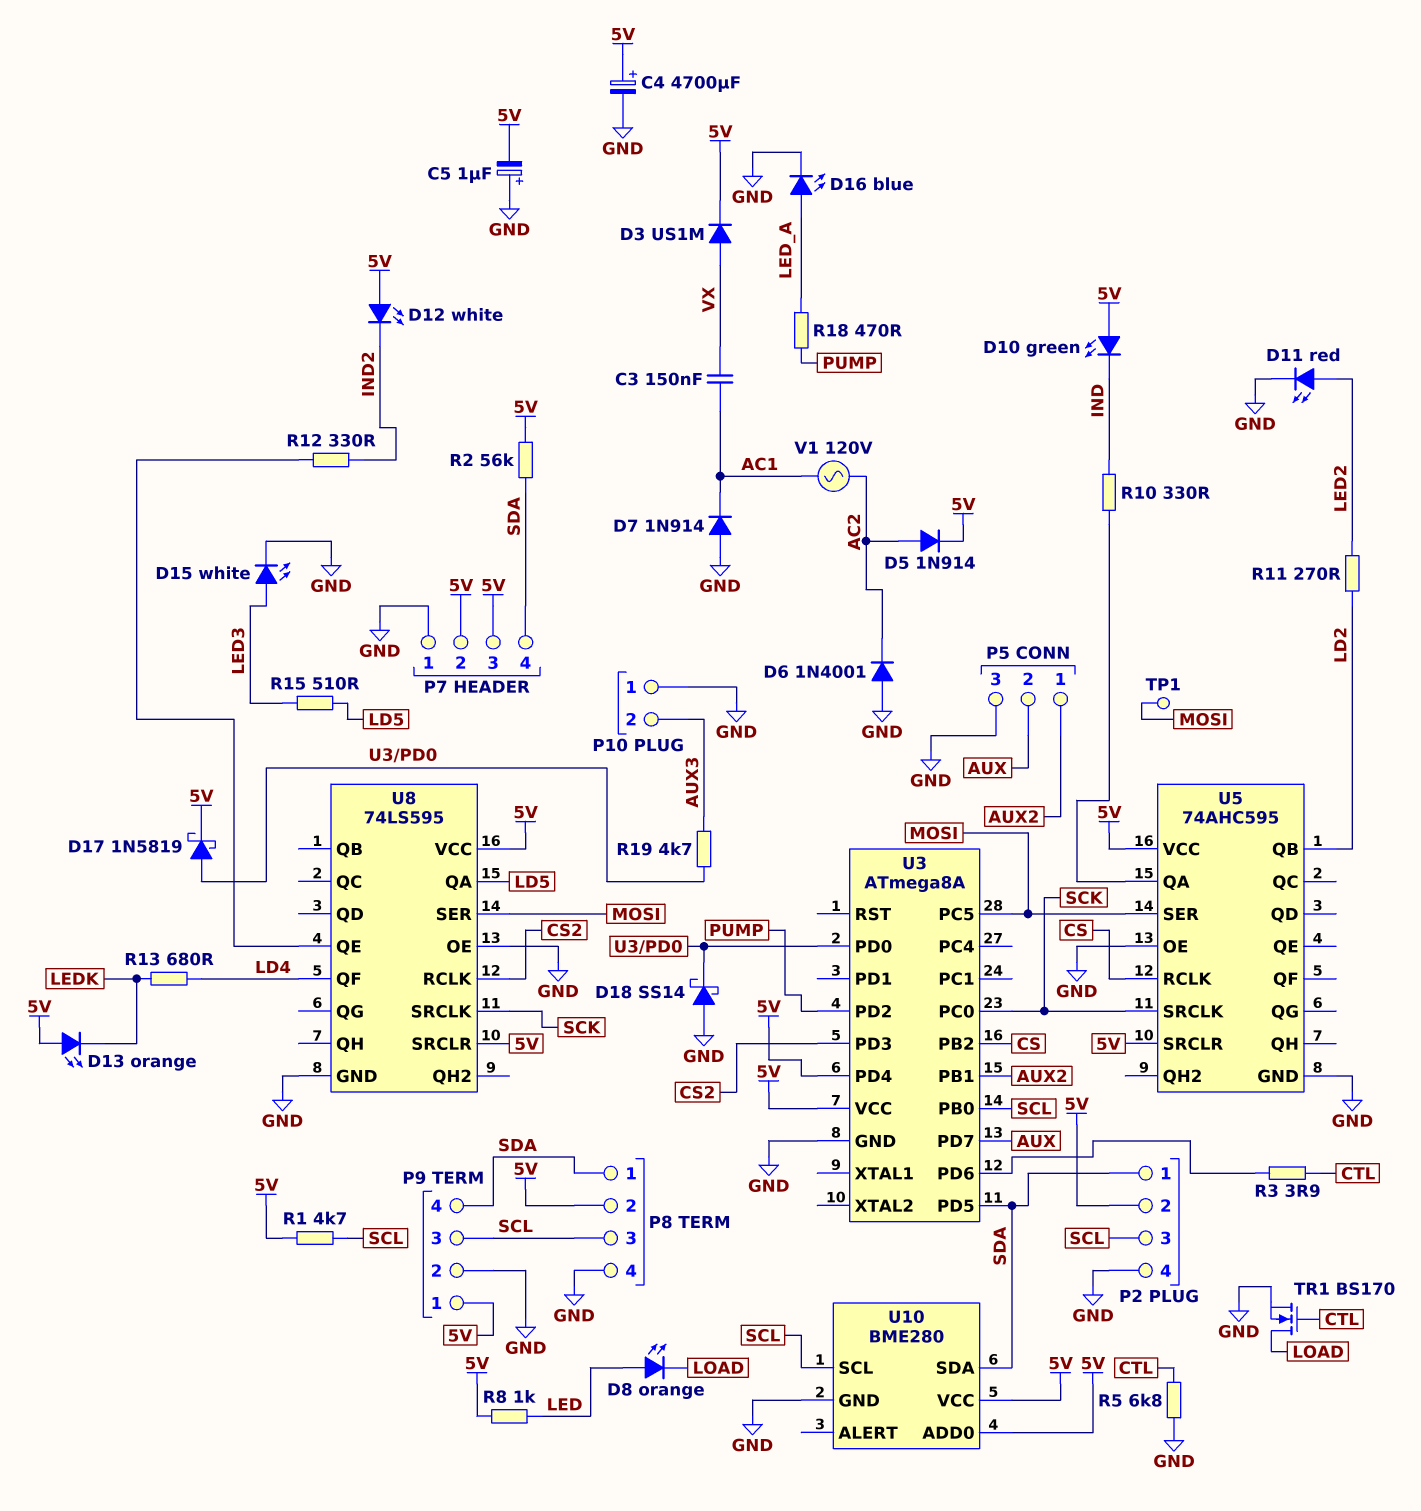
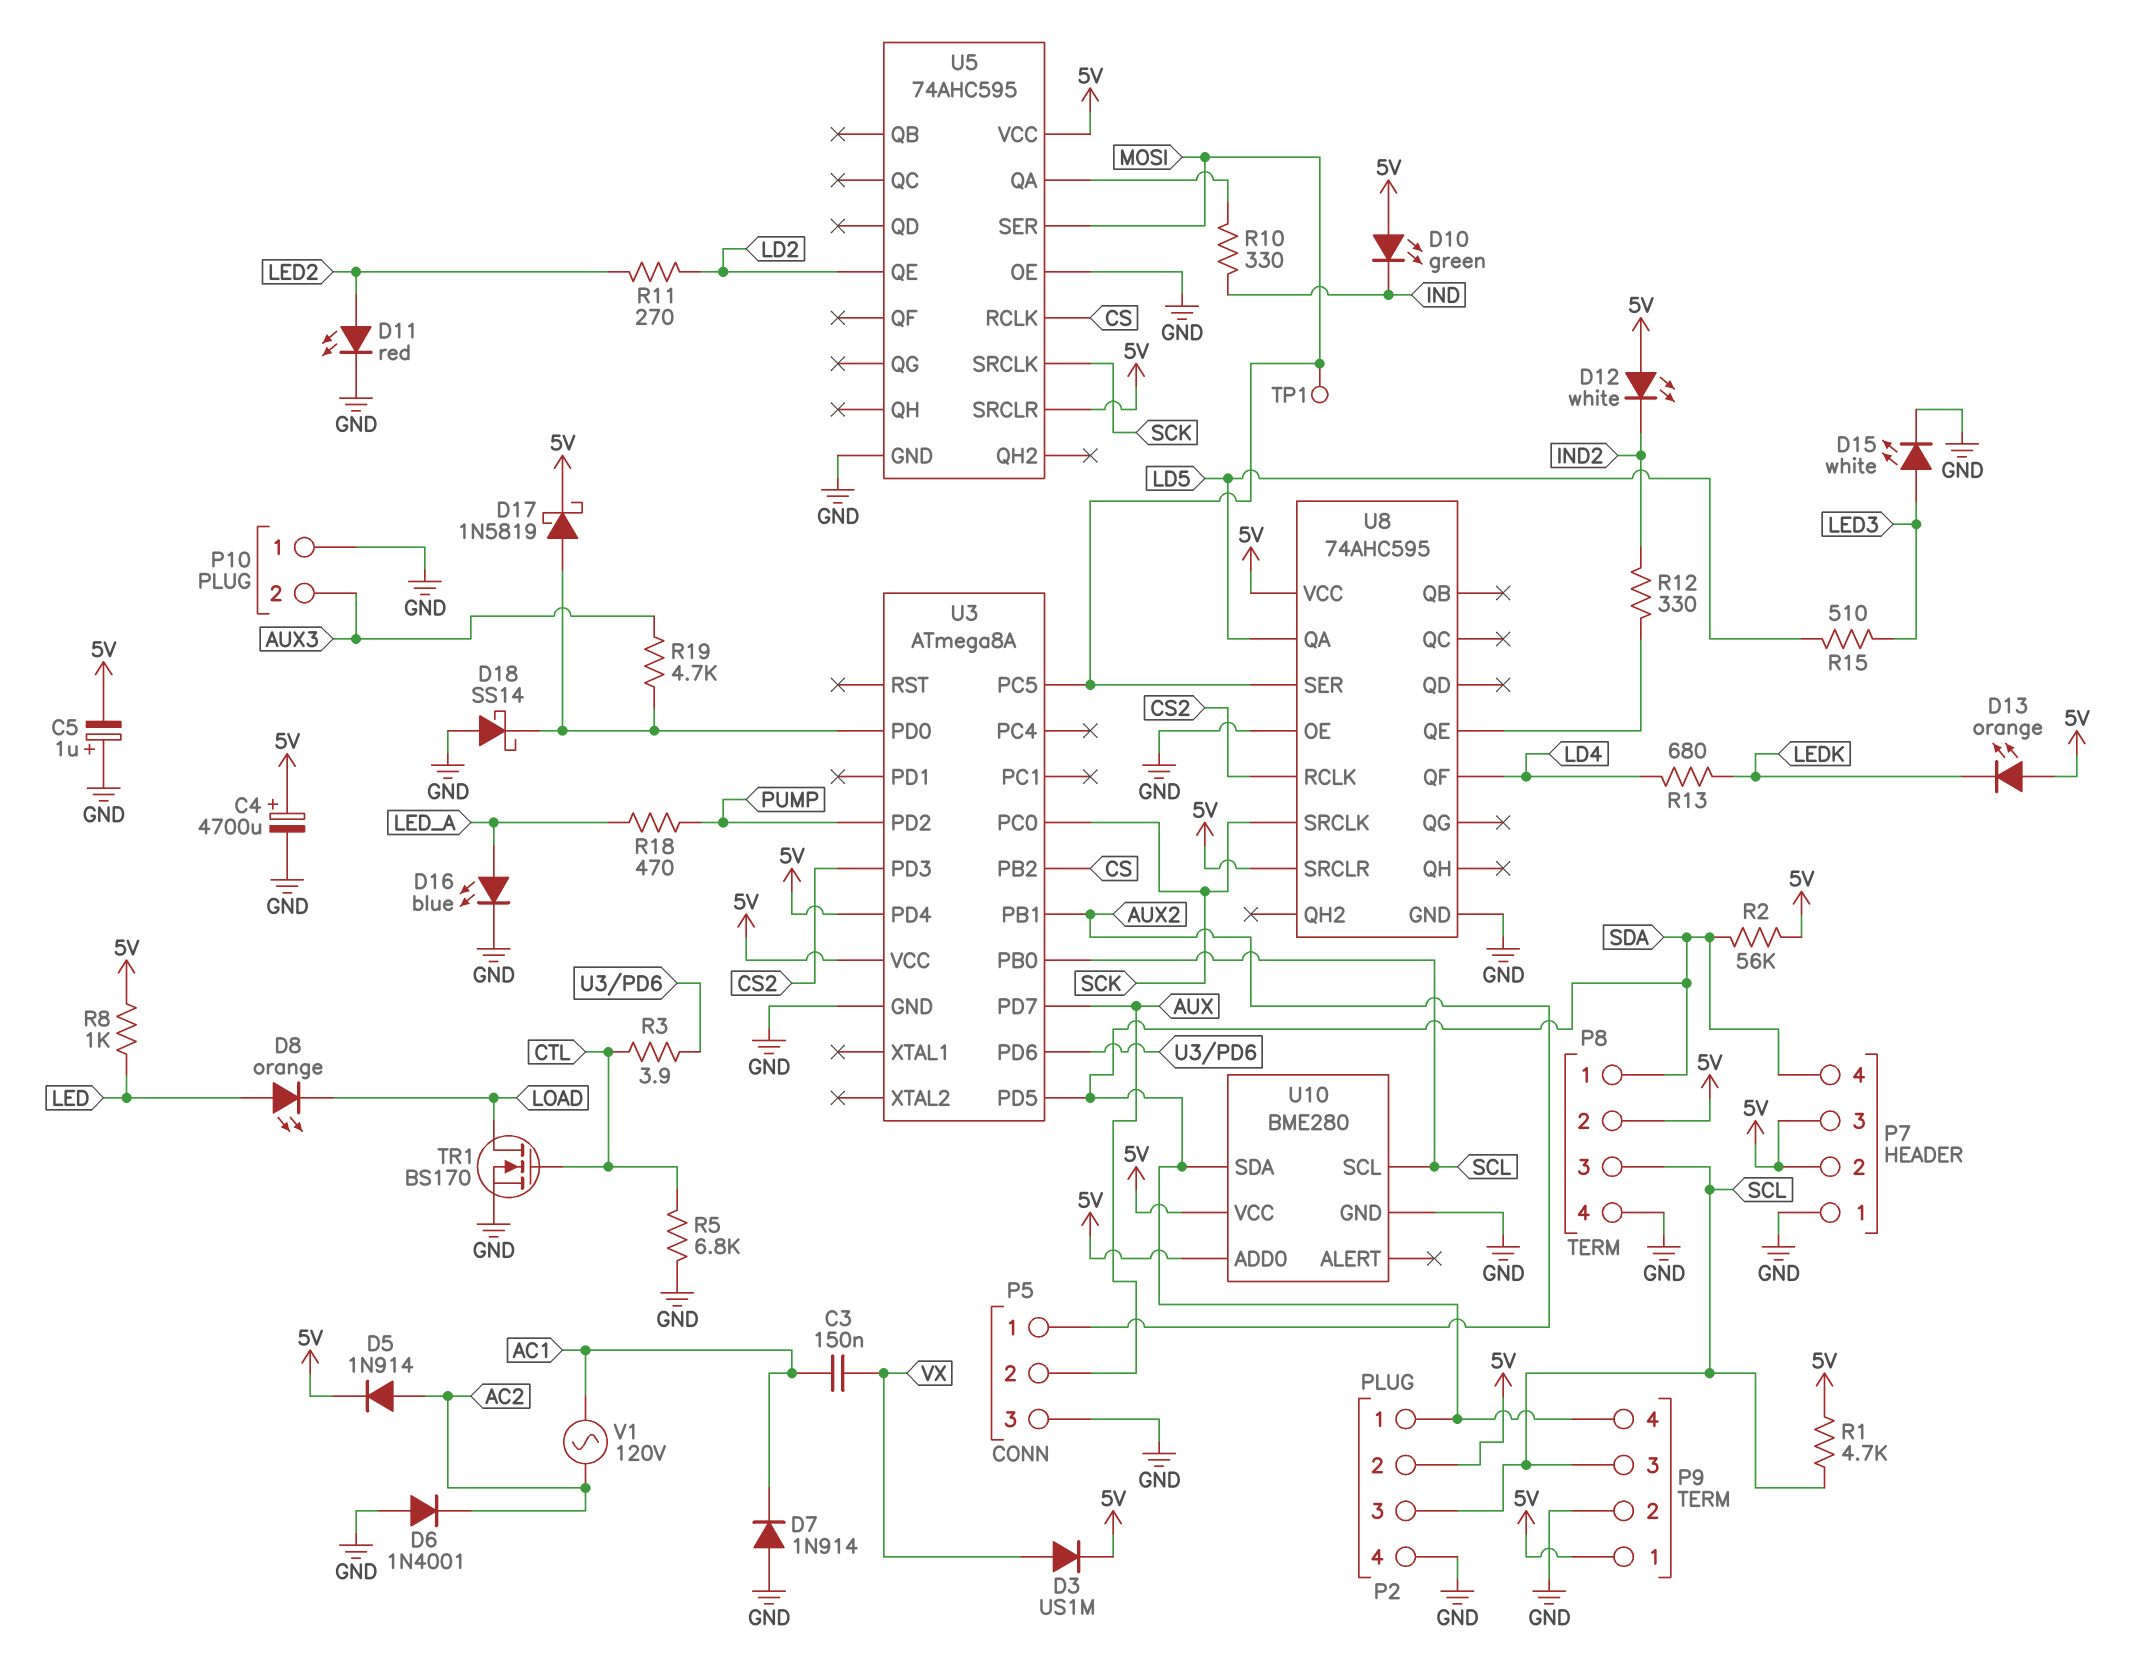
U5 pin QB: LD2 -> none
U5 pin QE: none -> LD2
U8: 74LS595 -> 74AHC595

